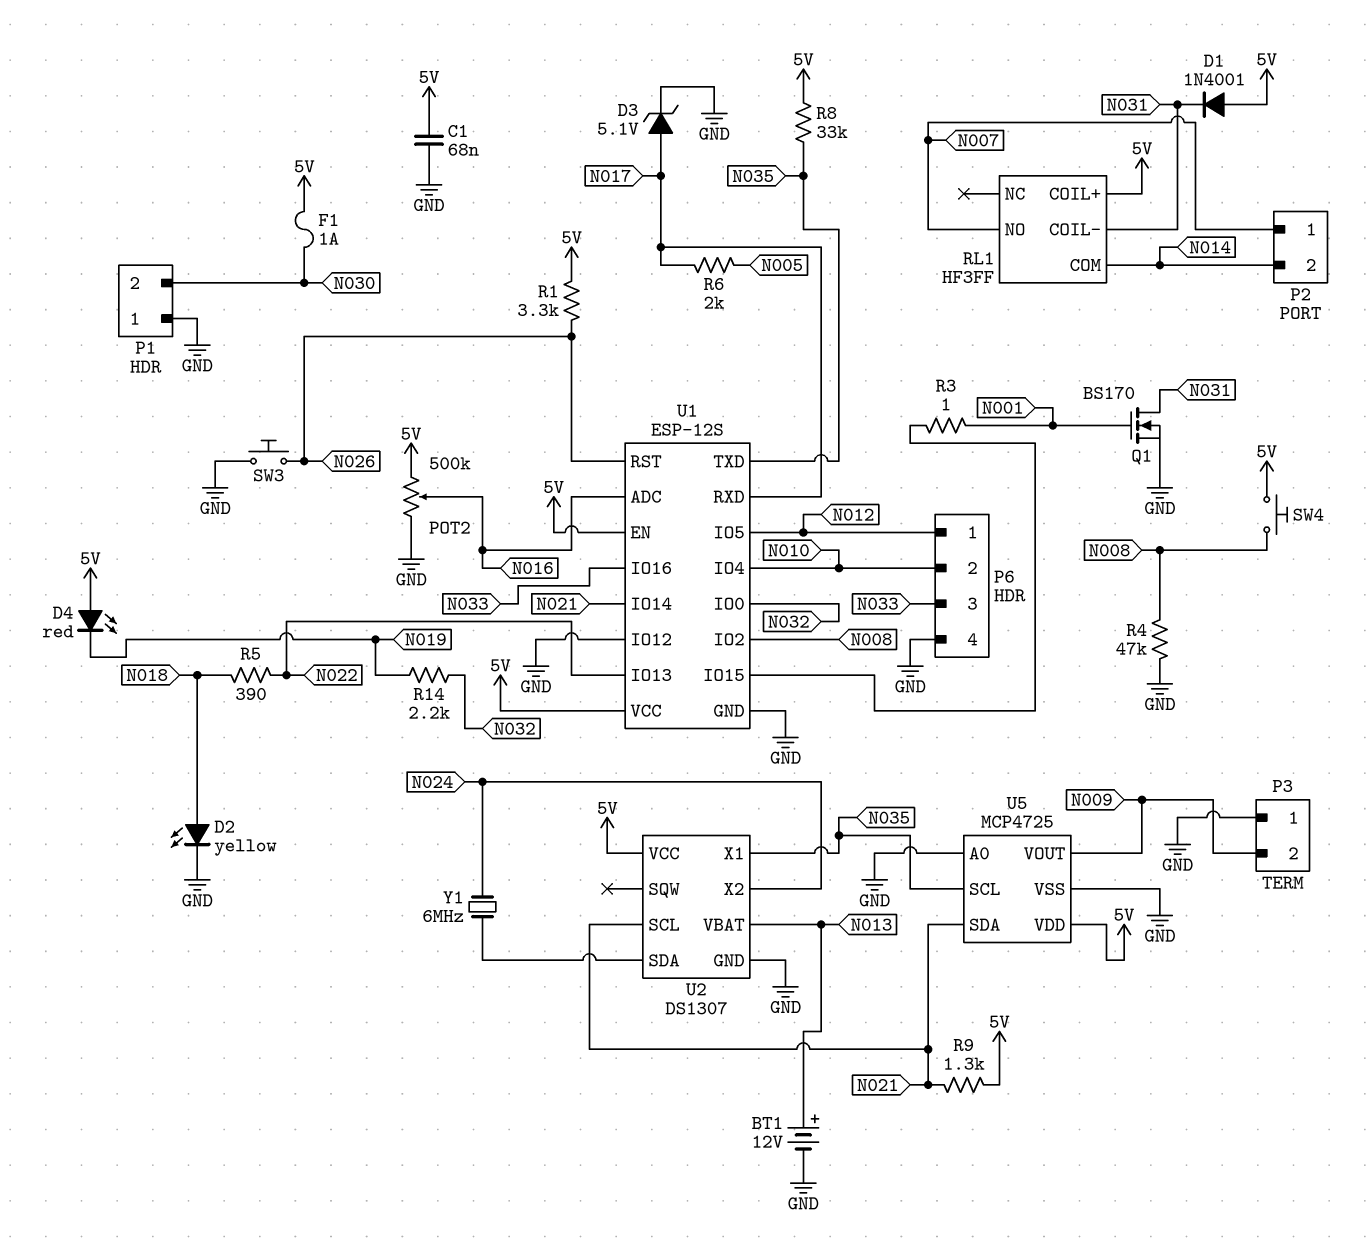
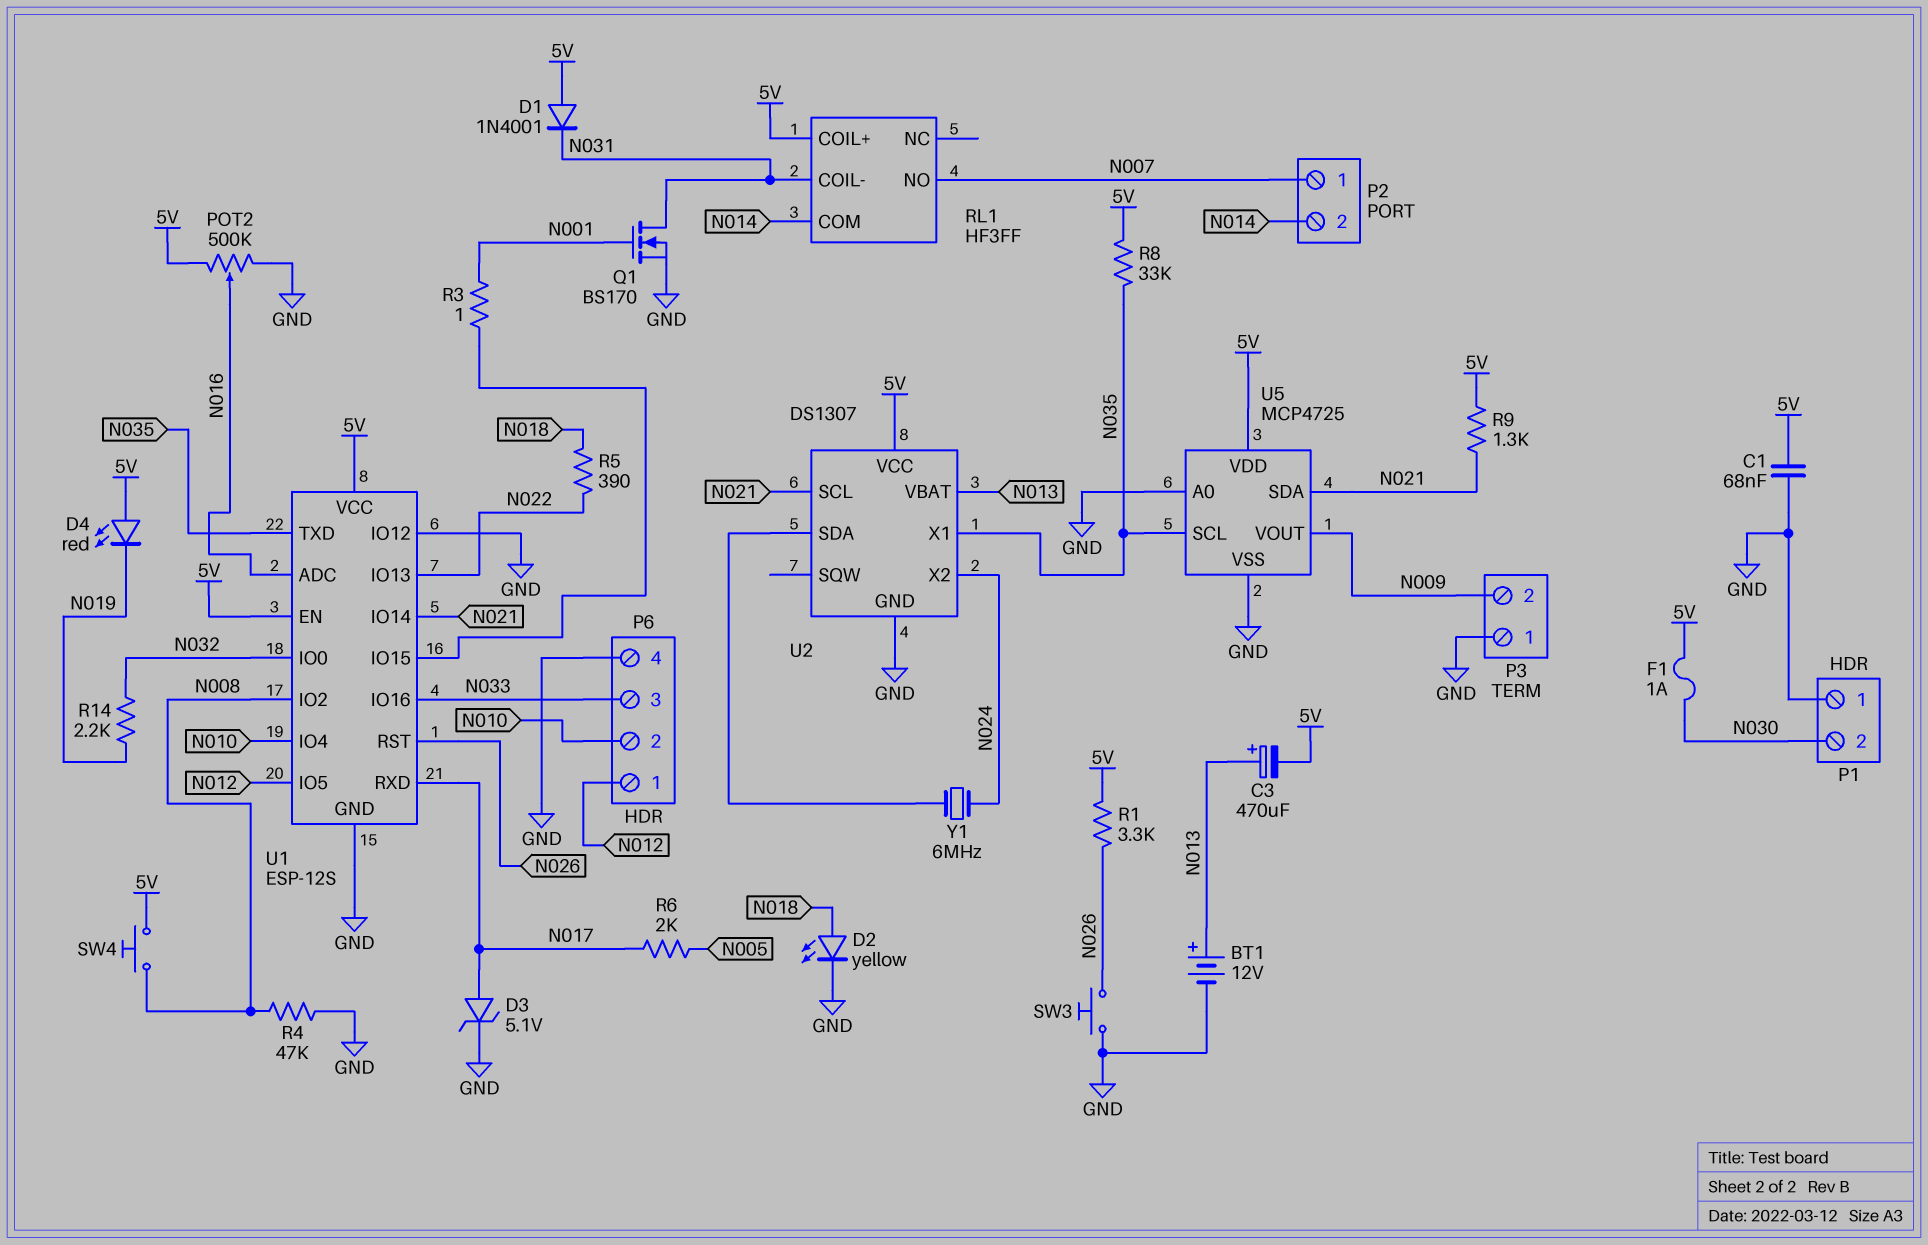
C3: none -> 470uF (plus N013, minus 5V)

